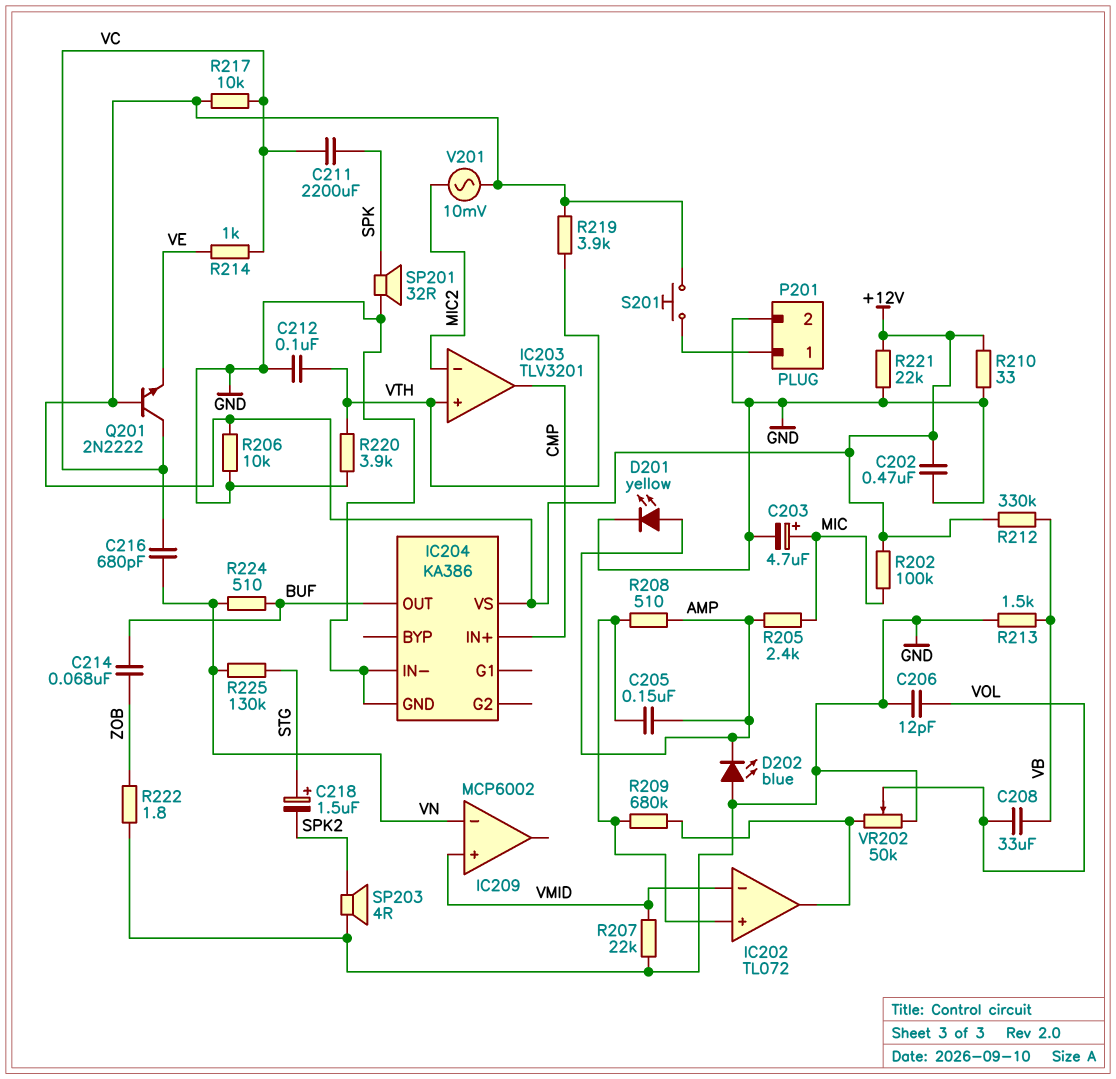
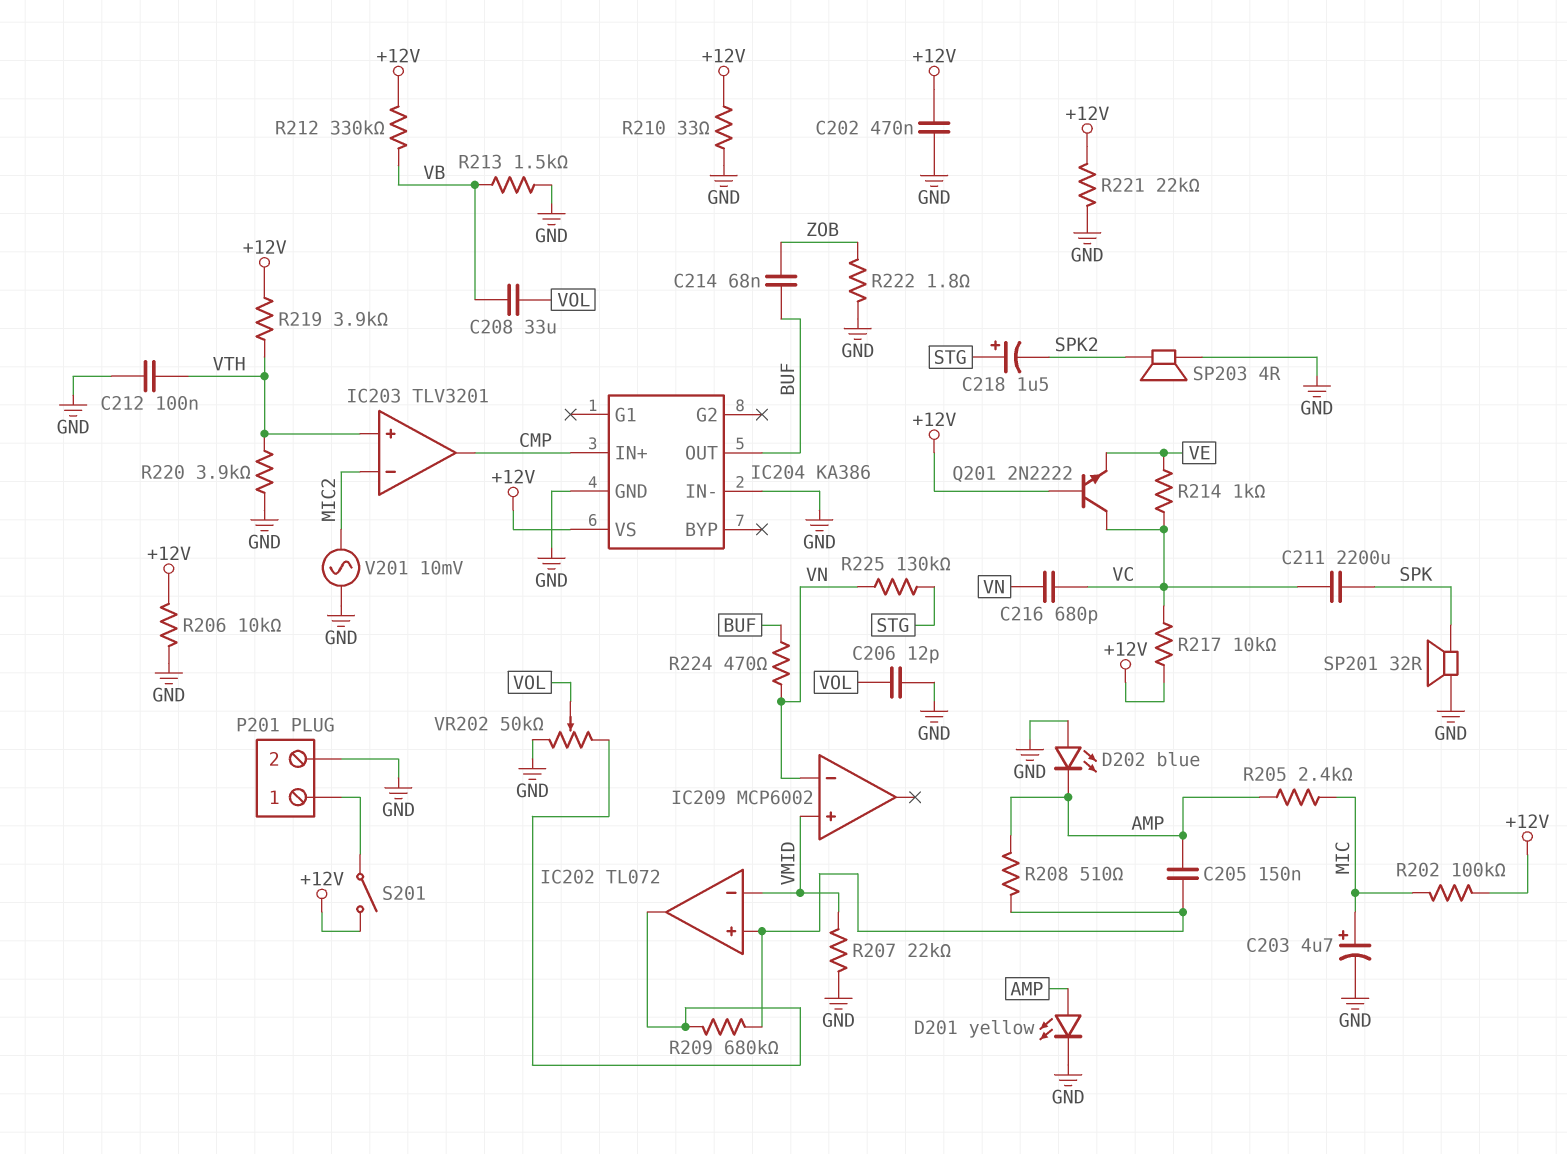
R224: 510 (BUF, VN) -> 470 (BUF, VN)
S201: button (+12V, P201/1) -> switch (+12V, P201/1)
V201: AC 10mV (+12V, MIC2) -> AC 10mV (GND, MIC2)

